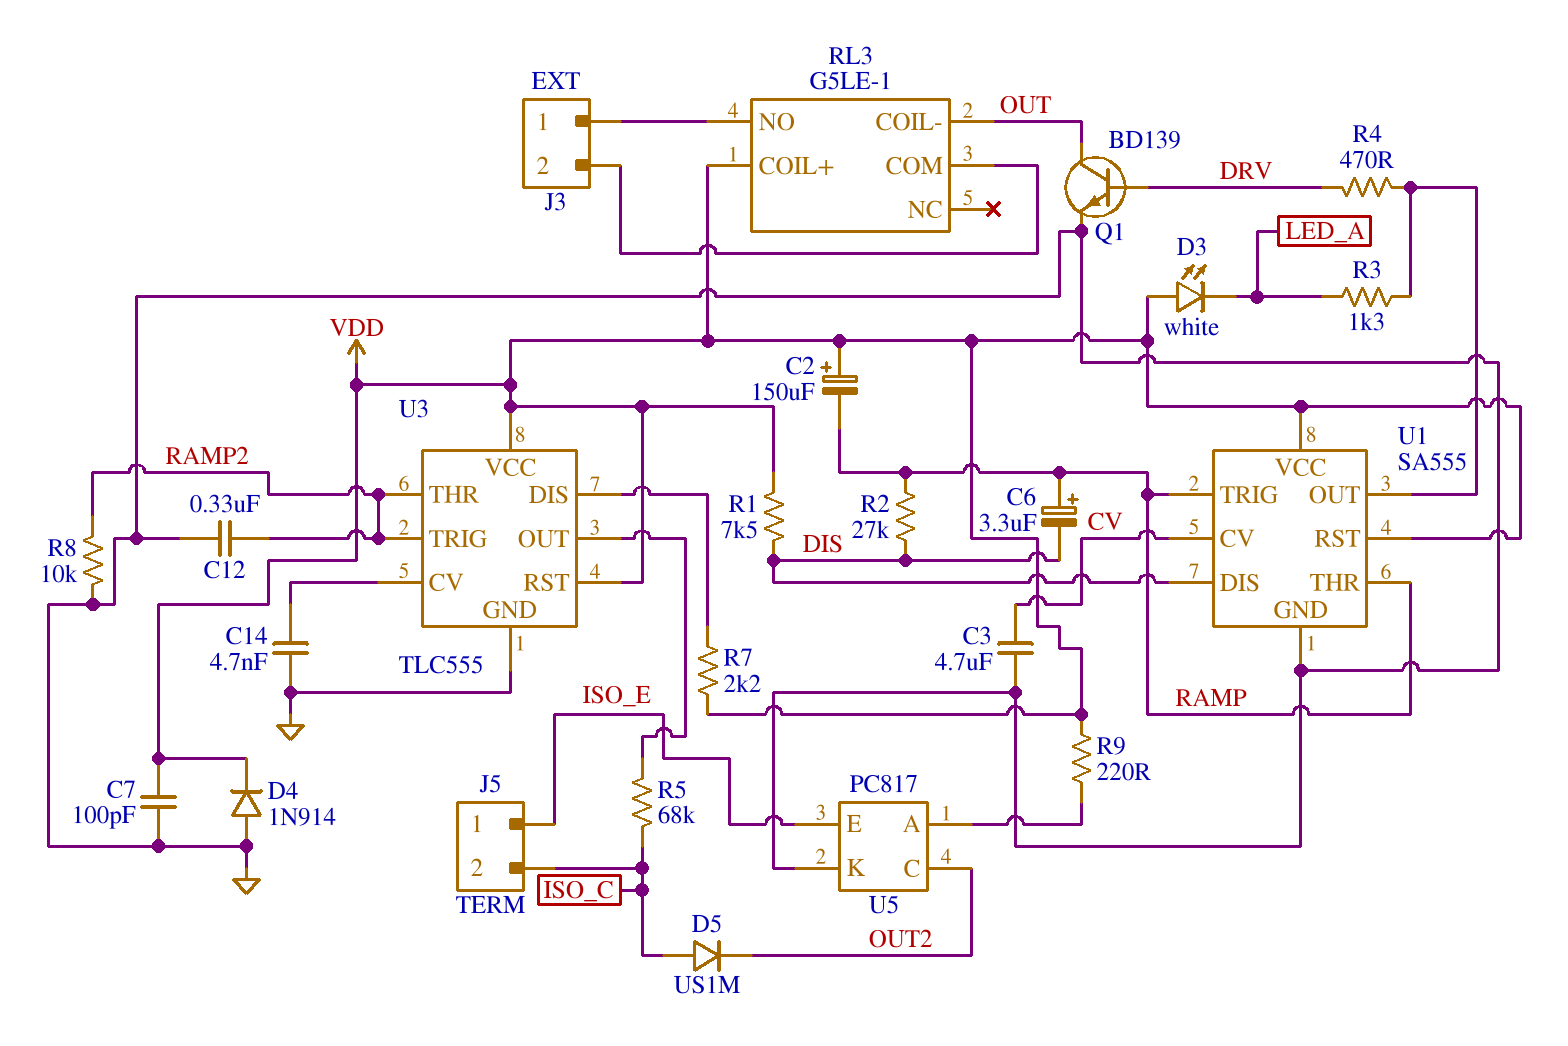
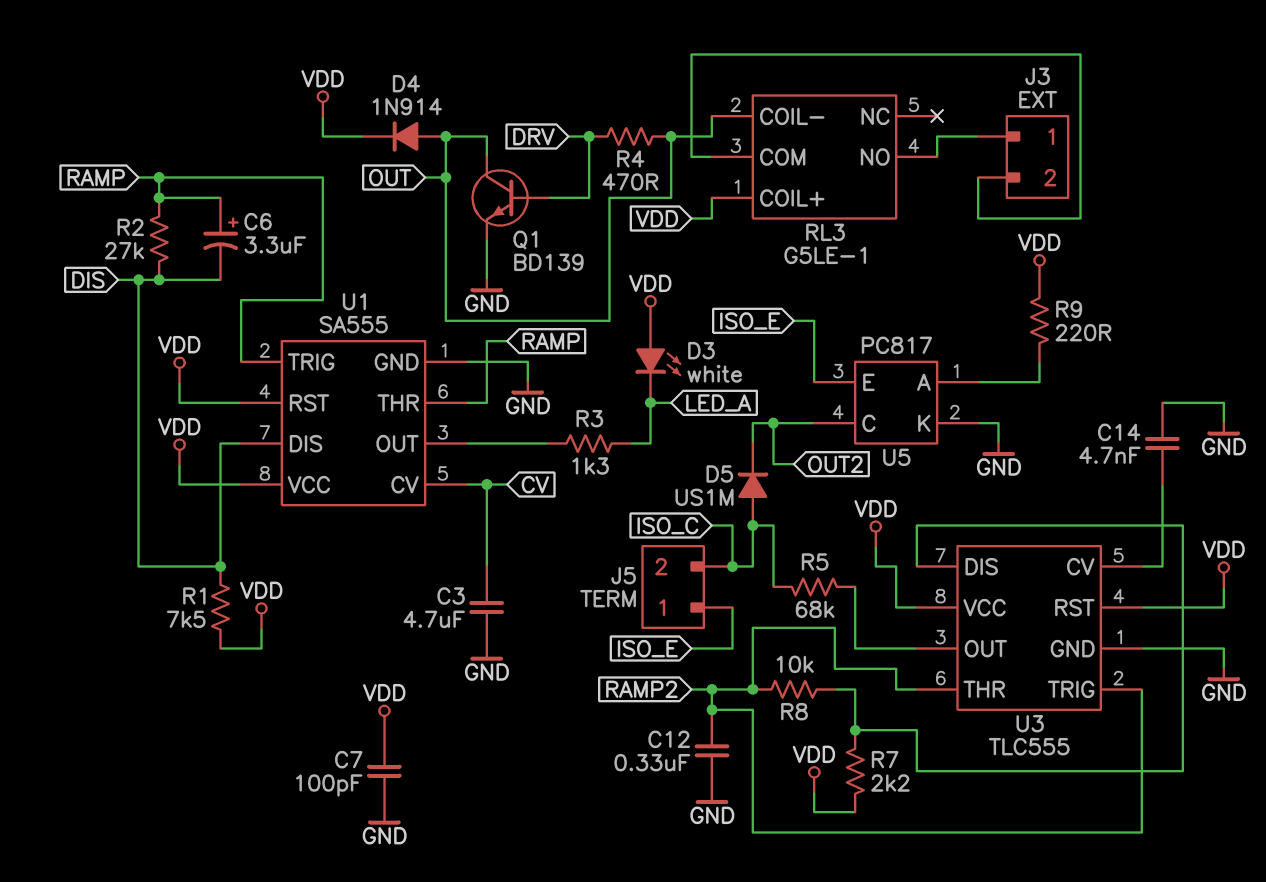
C2: 150uF (plus VDD, minus RAMP) -> none
D4: diode 1N914 (A GND, K VDD) -> diode 1N914 (A OUT, K VDD)
R4: 470 (DRV, U1/OUT) -> 470 (DRV, OUT)
R8: 10k (GND, RAMP2) -> 10k (RAMP2, U3/DIS)

